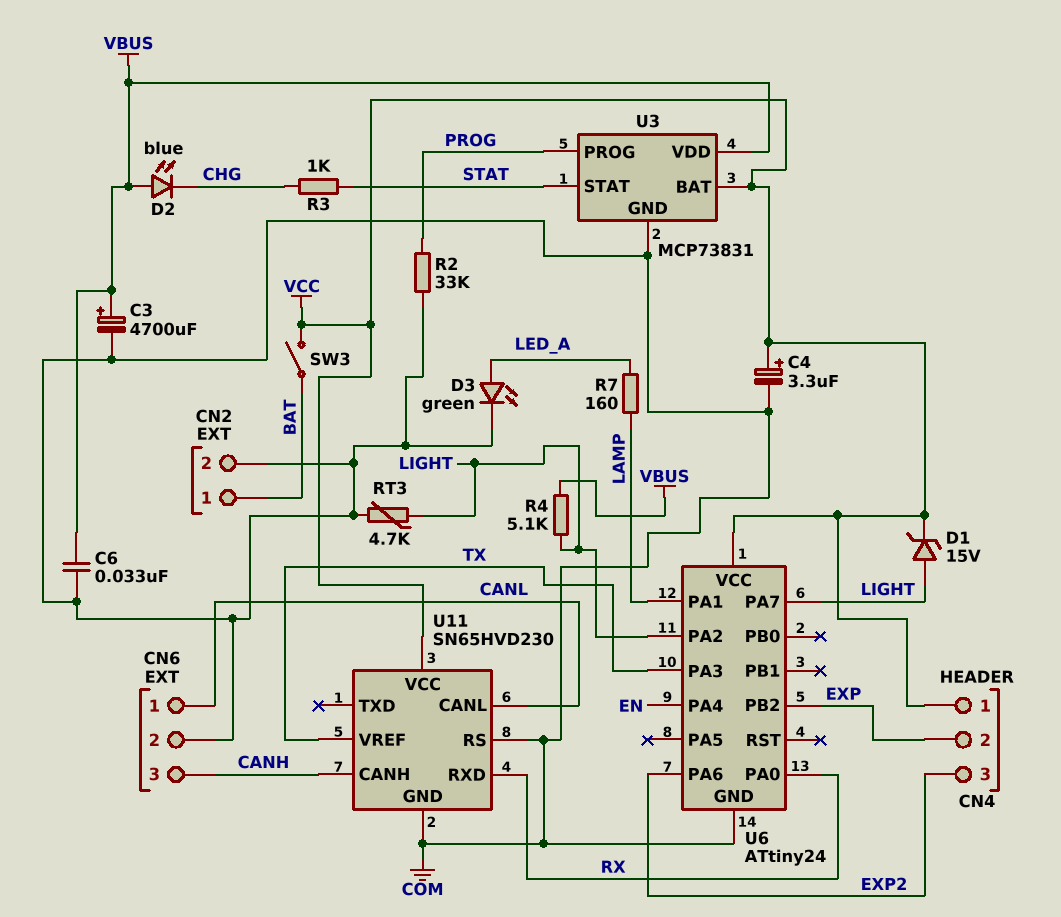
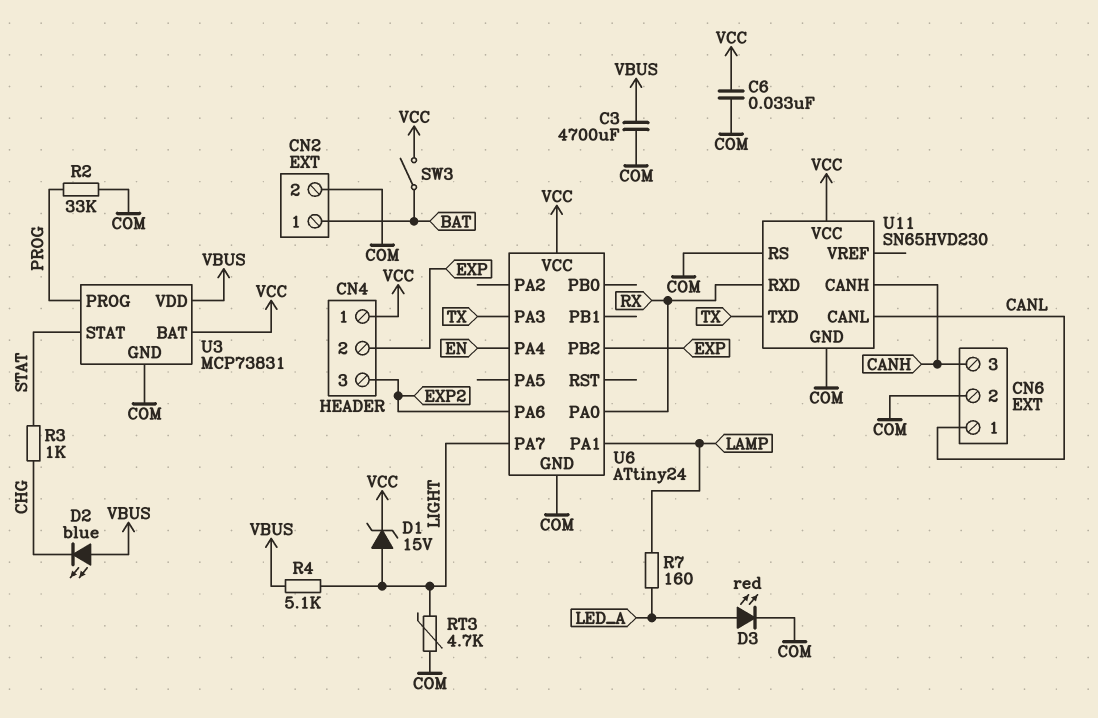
C3: 4700uF (plus VBUS, minus COM) -> 4700uF (COM, VBUS)
C4: 3.3uF (plus VCC, minus COM) -> none
C6: 33nF (COM, VBUS) -> 33nF (COM, VCC)
D3: LED green (A LED_A, K COM) -> LED red (A LED_A, K COM)
U6 pin PA2: LIGHT -> none
U11 pin TXD: none -> TX
U11 pin VREF: TX -> none

